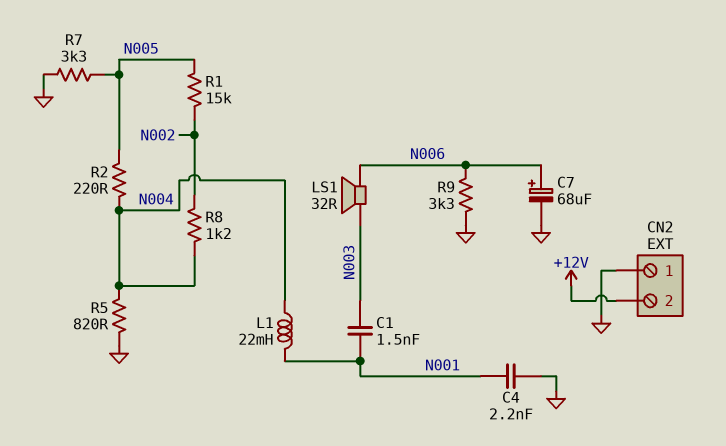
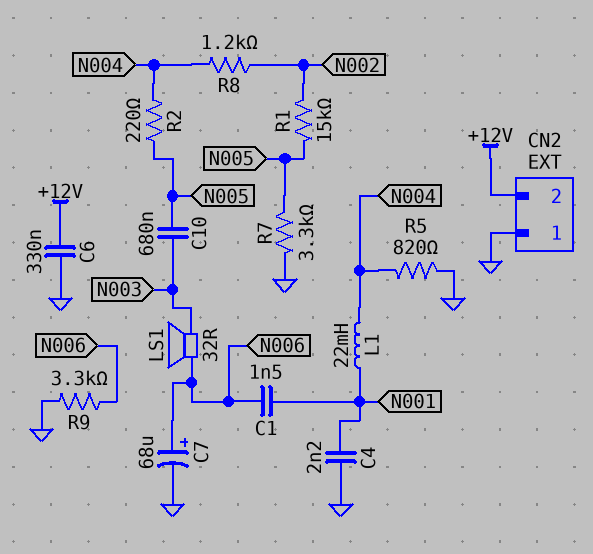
C1: 1.5nF (N001, N003) -> 1.5nF (N001, N006)
C6: none -> 330nF (+12V, GND)
C10: none -> 680nF (N003, N005)

